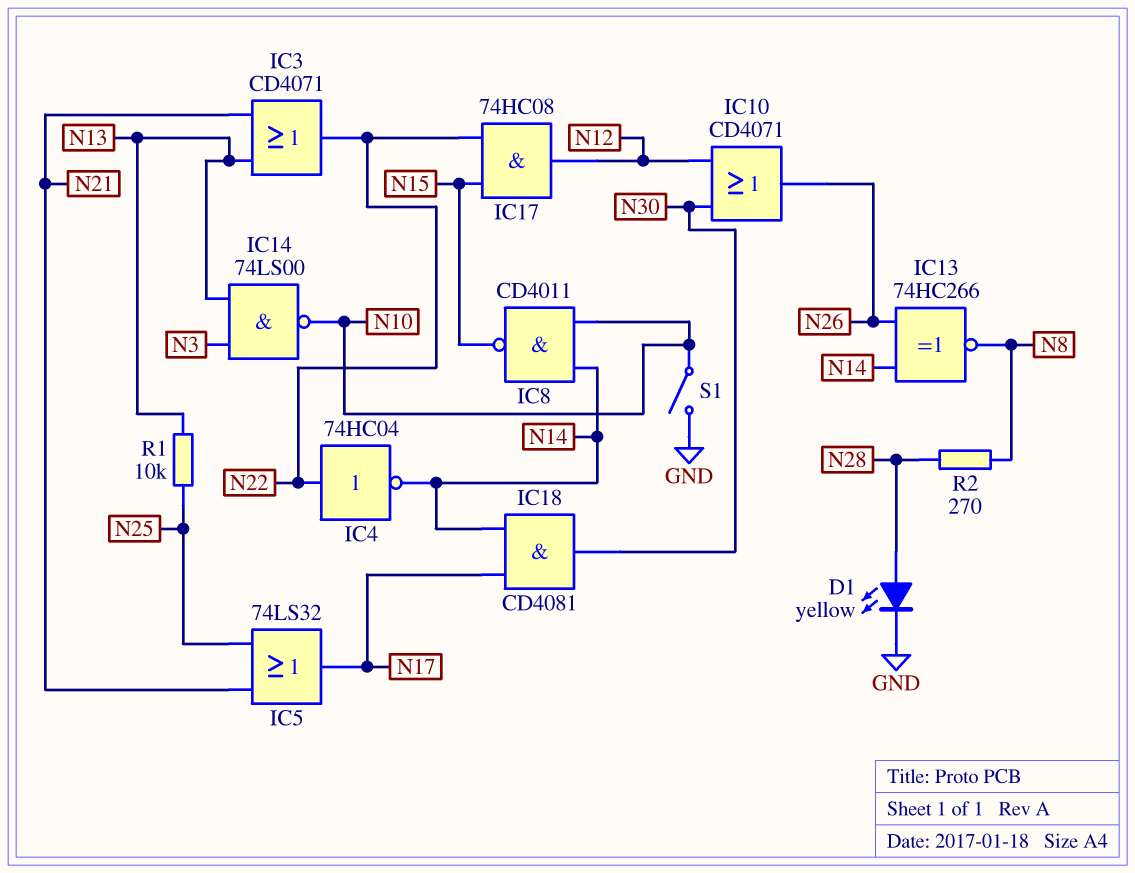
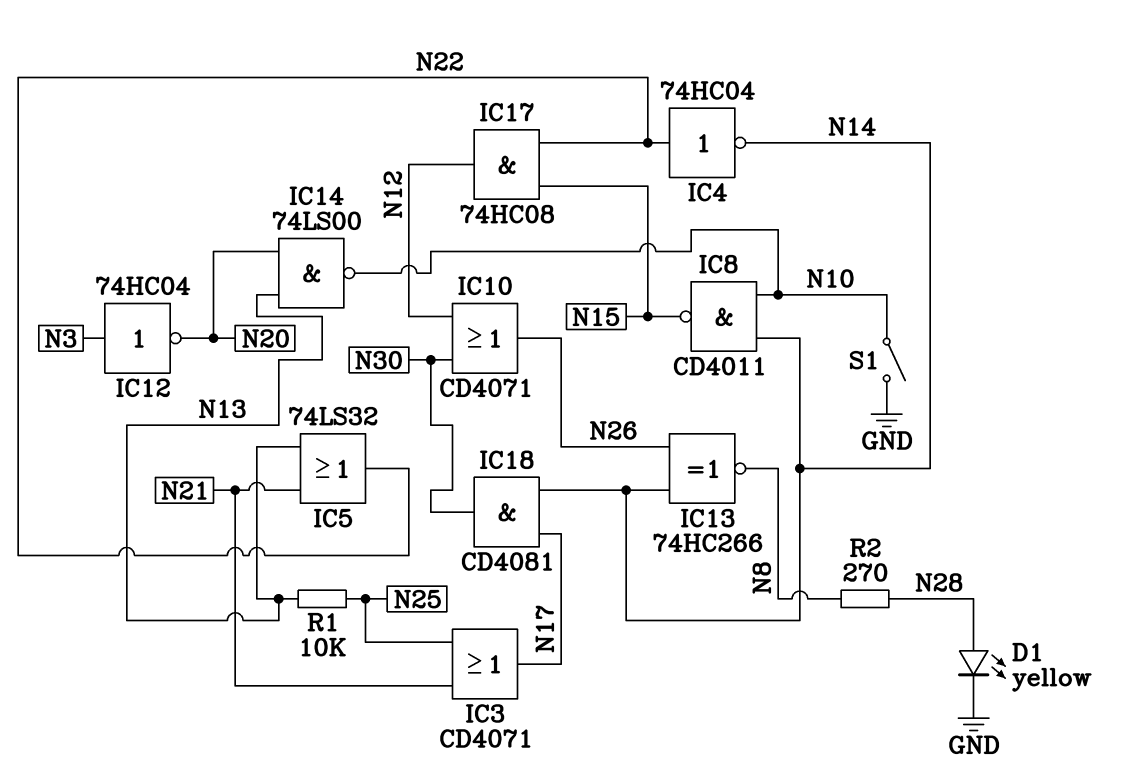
IC3: OR CD4071 (in N13, in N21, out N22) -> OR CD4071 (in N21, in N25, out N17)
IC5: OR 74LS32 (in N21, in N25, out N17) -> OR 74LS32 (in N13, in N21, out N22)
IC12: none -> NOT 74HC04 (in N3, out N20)
IC14: NAND 74LS00 (in N3, in N13, out N10) -> NAND 74LS00 (in N13, in N20, out N10)

